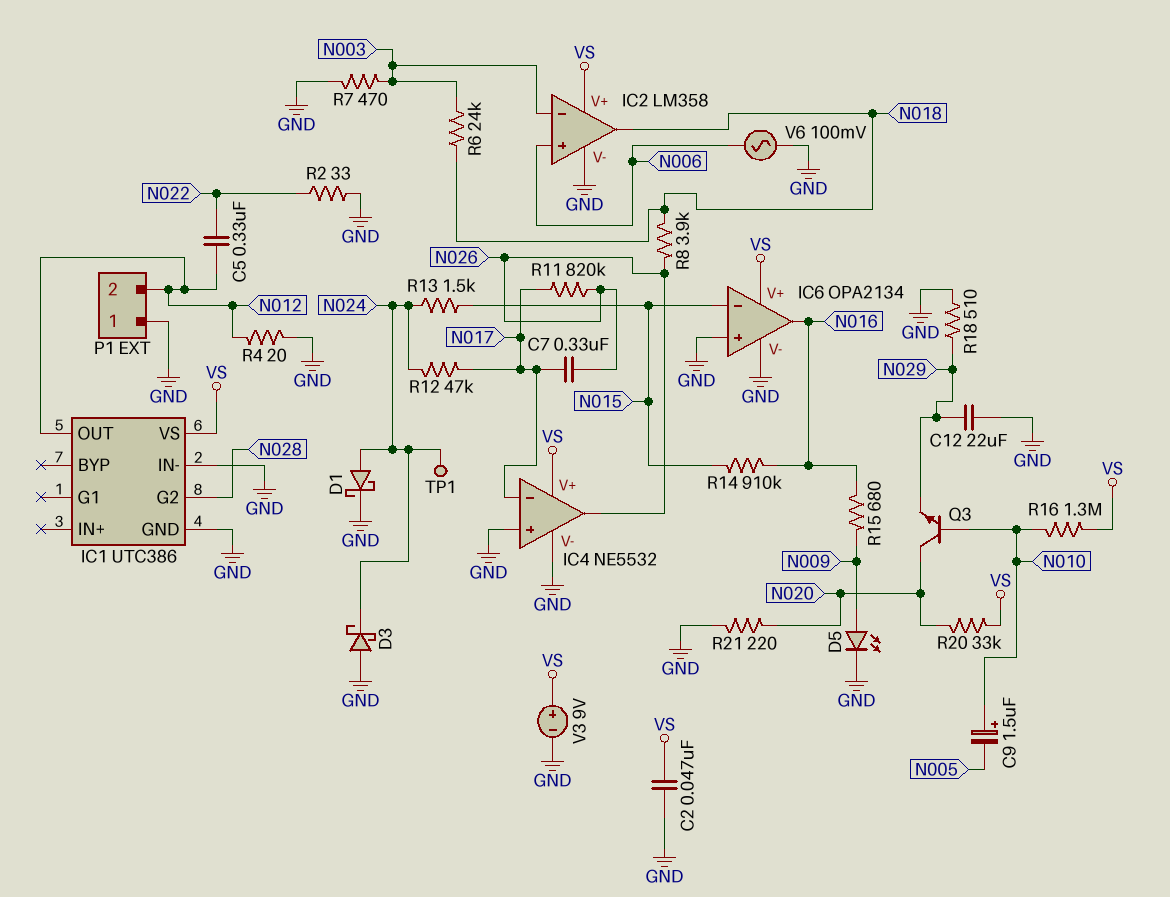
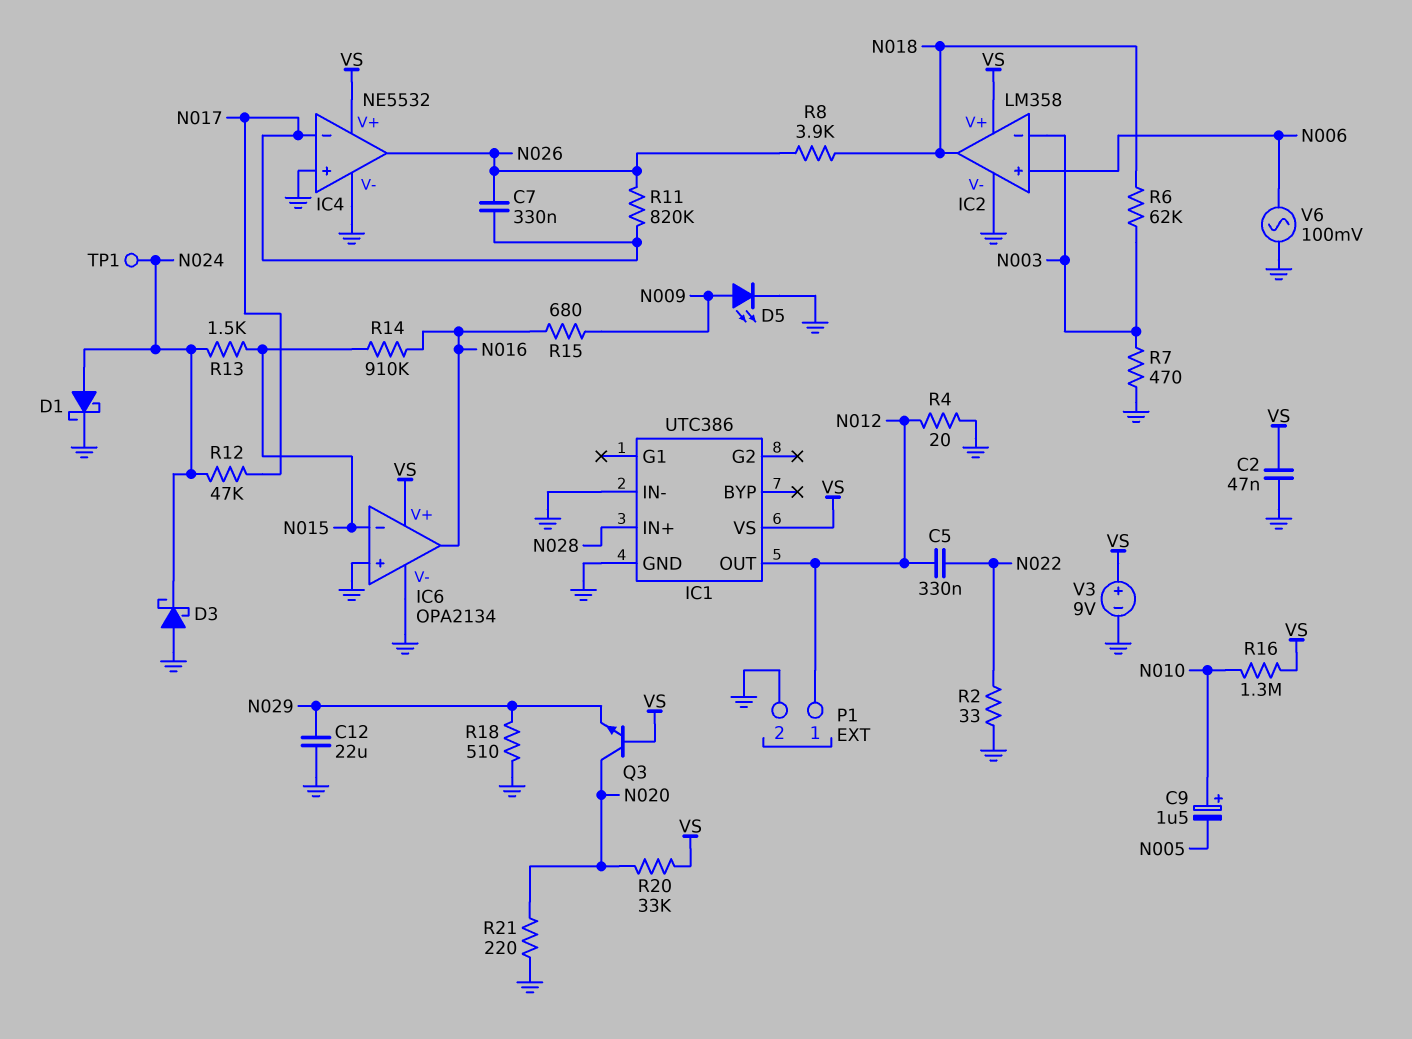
IC1 pin G2: N028 -> none
IC1 pin IN+: none -> N028
P1 pin 1: GND -> N012
P1 pin 2: N012 -> GND
Q3: NPN (B N010, C N020, E N029) -> NPN (B VS, C N020, E N029)
R6: 24k (N003, N018) -> 62k (N003, N018)

